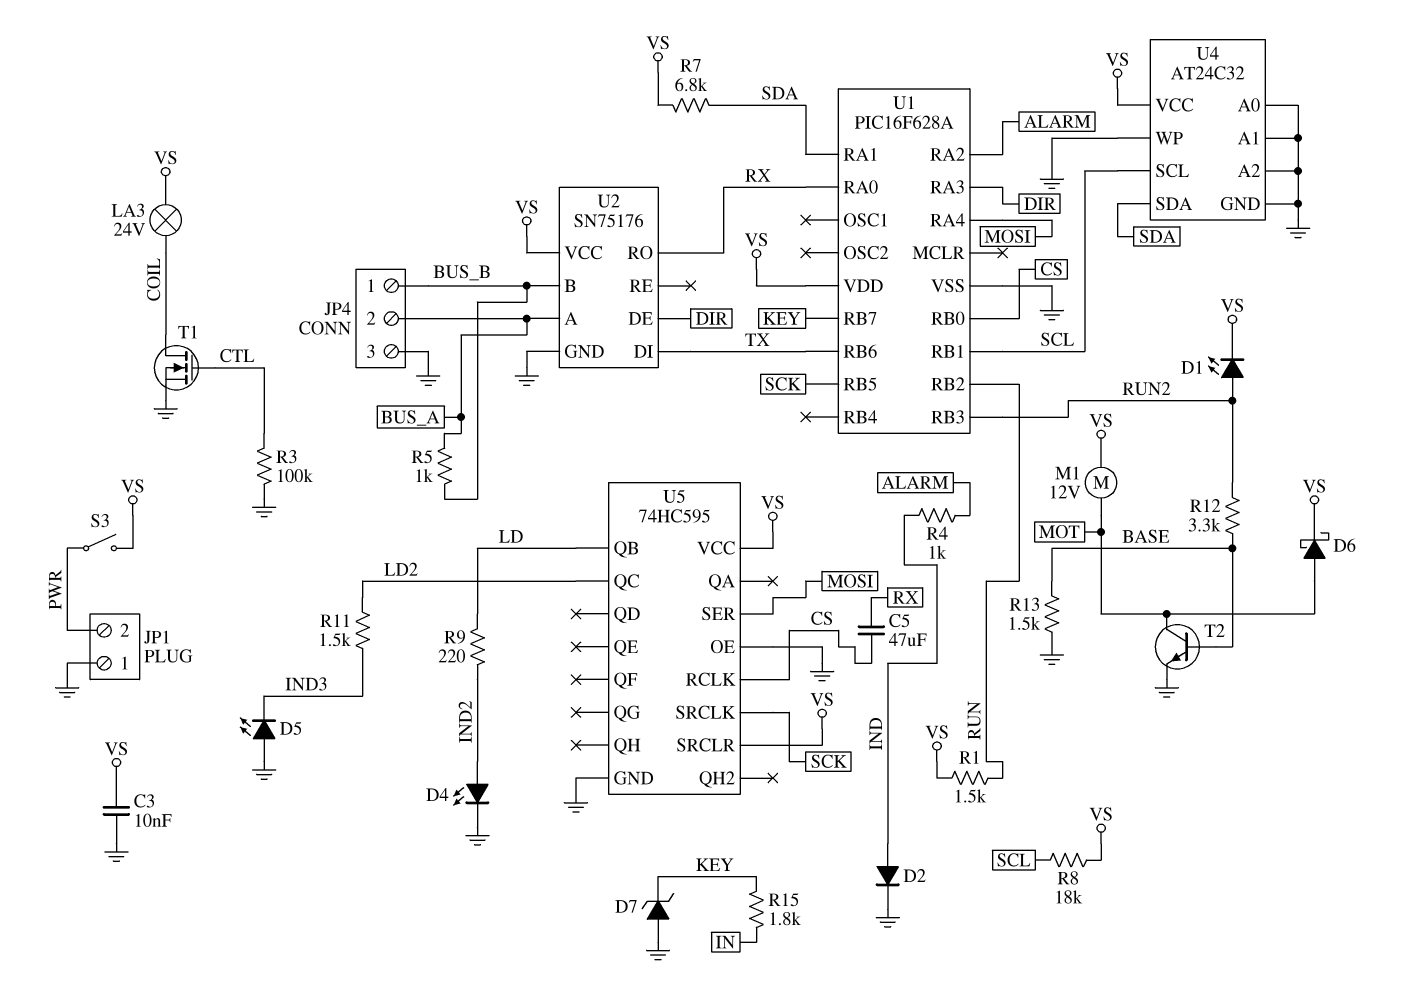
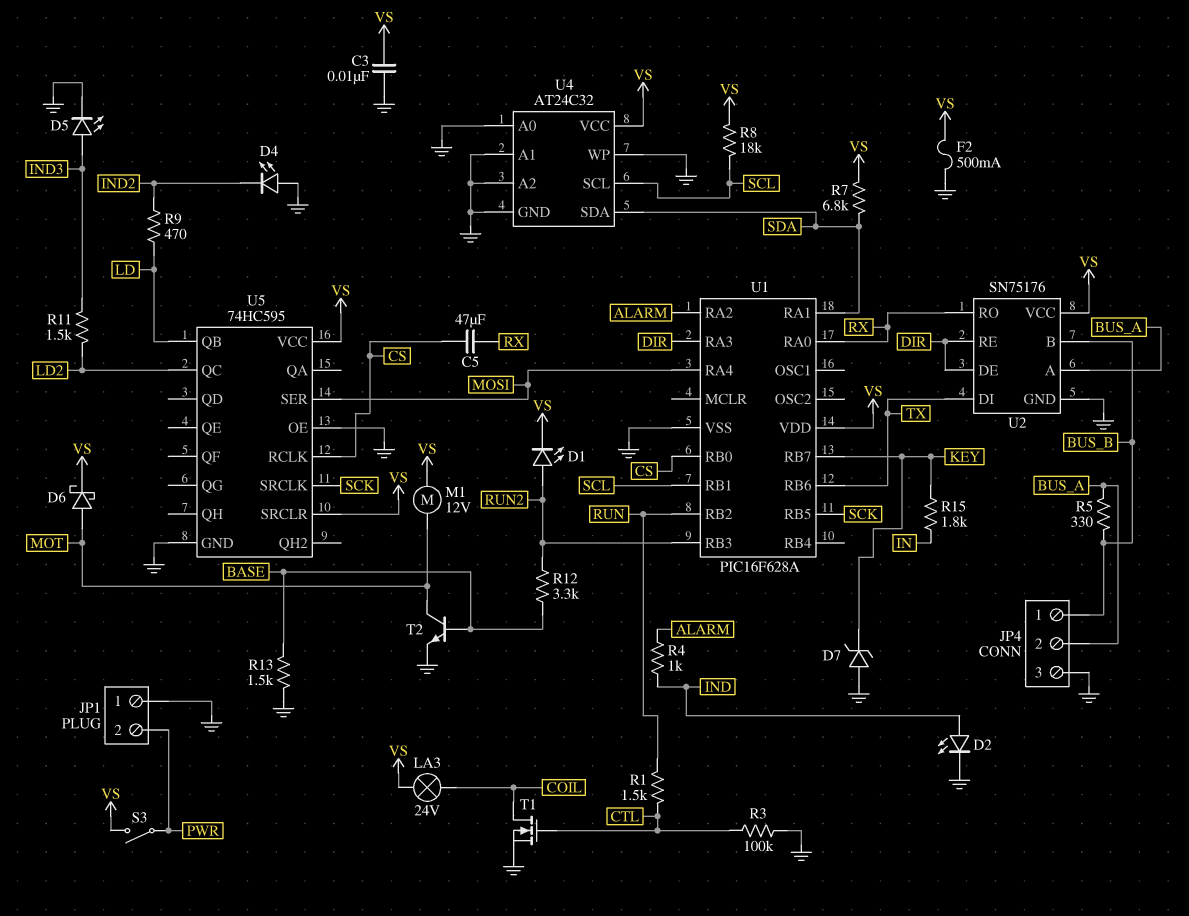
D2: diode (A IND, K GND) -> LED (A IND, K GND)
D4: LED (A IND2, K GND) -> LED (A GND, K IND2)
D5: LED (A GND, K IND3) -> LED (A IND3, K GND)
F2: none -> 500mA (GND, VS)
R1: 1.5k (RUN, VS) -> 1.5k (CTL, RUN)
R5: 1k (BUS_A, BUS_B) -> 330 (BUS_A, BUS_B)
R9: 220 (IND2, LD) -> 470 (IND2, LD)
U2 pin RE: none -> DIR

